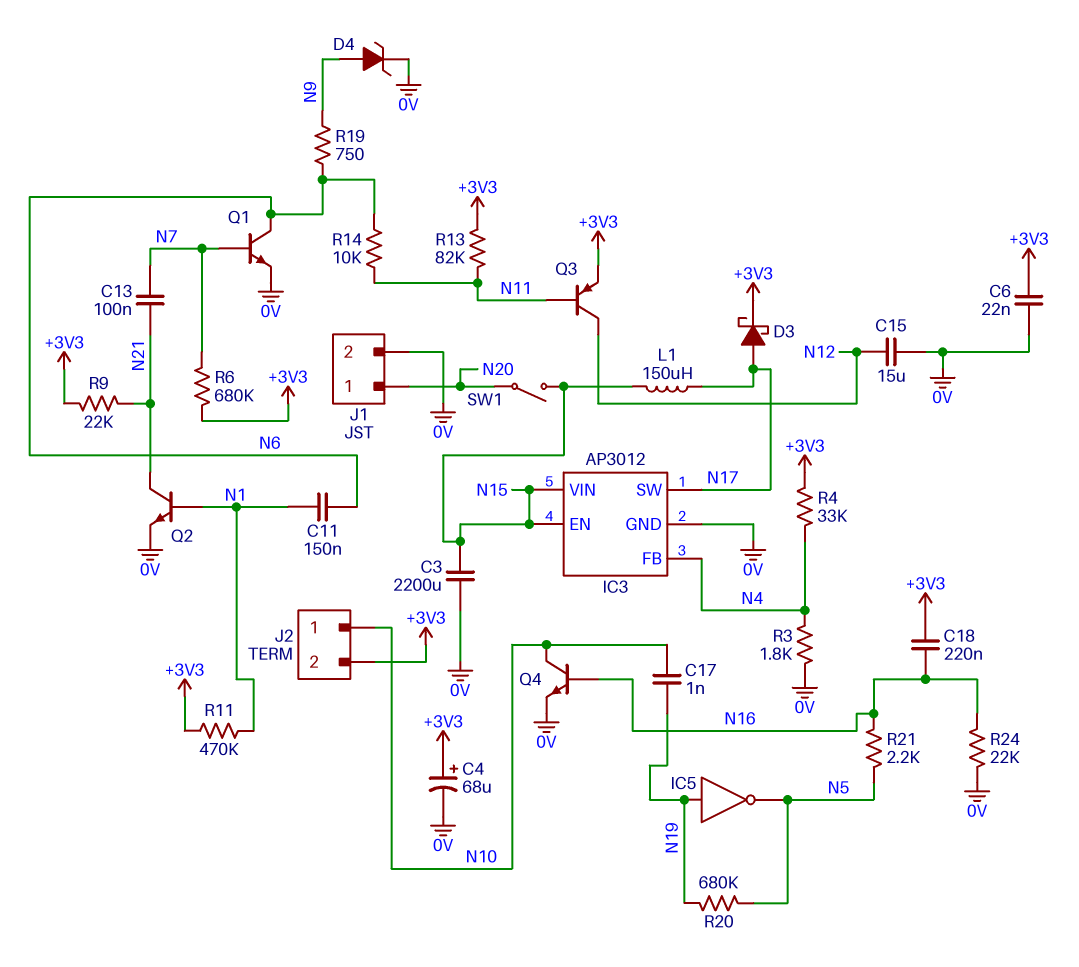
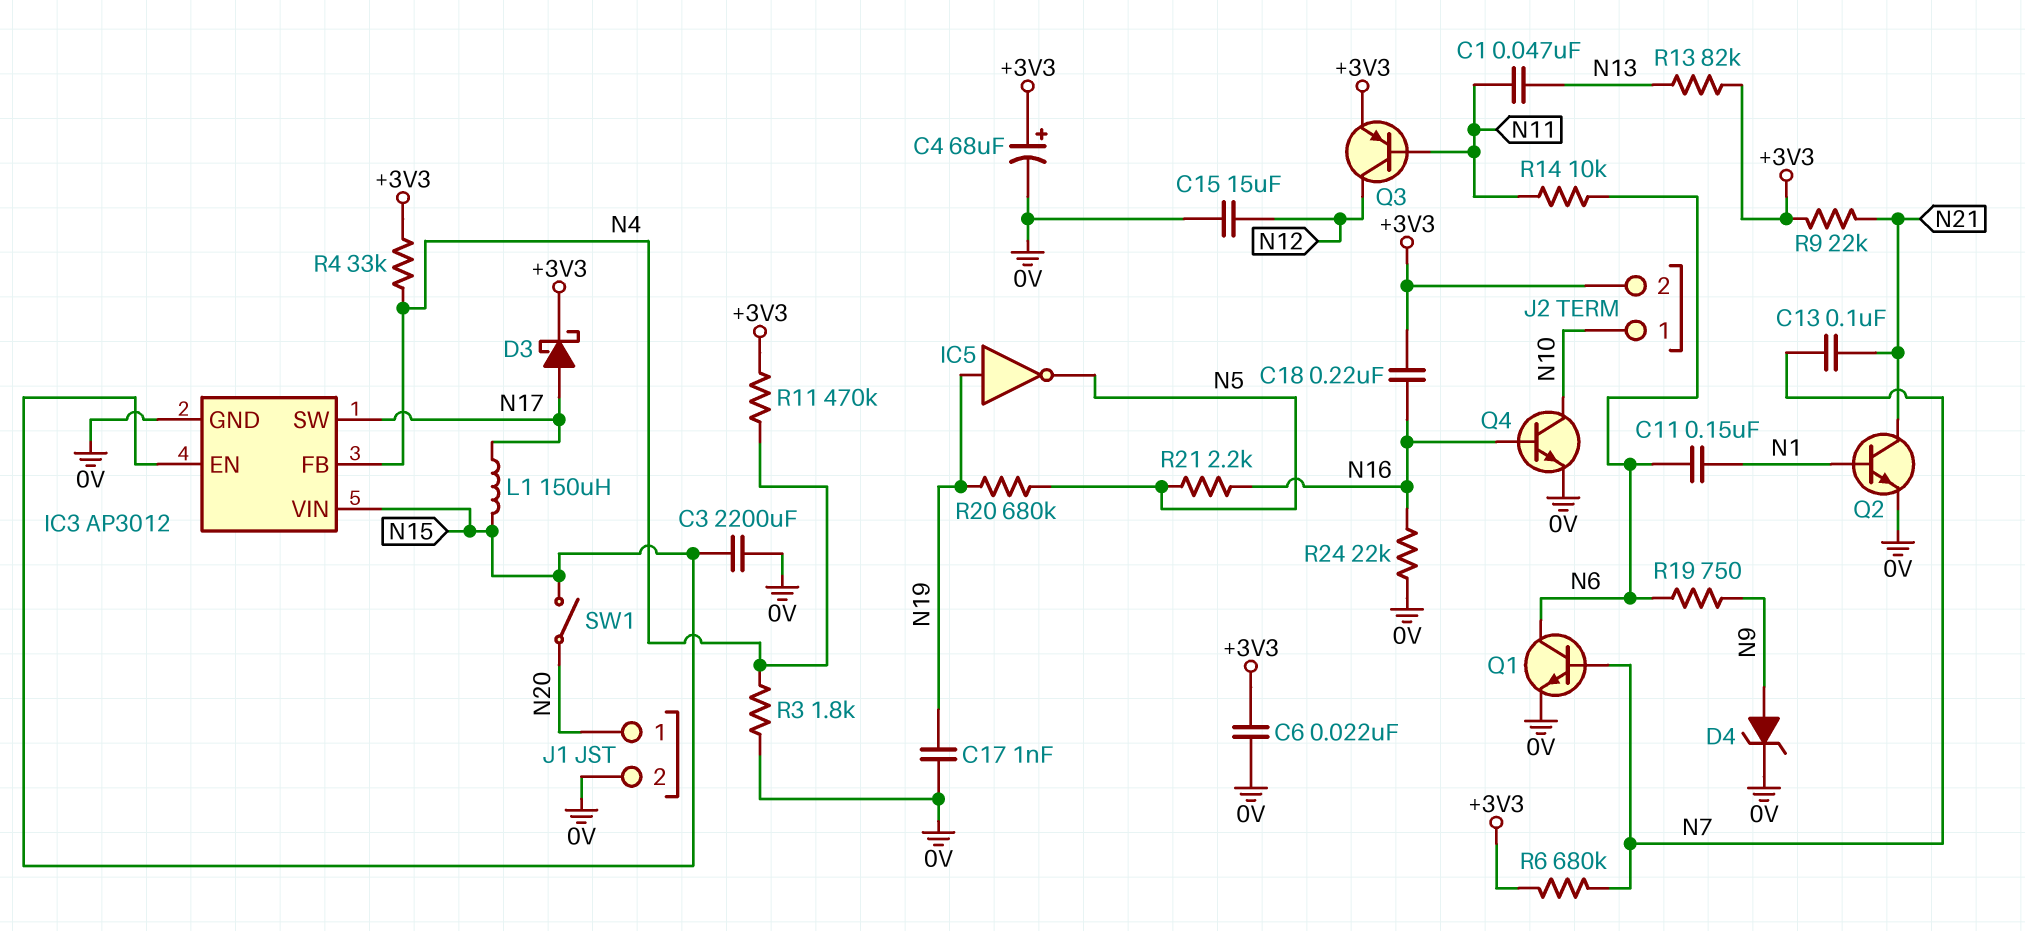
C1: none -> 47nF (N11, N13)
C17: 1nF (N10, N19) -> 1nF (0V, N19)
R11: 470k (+3V3, N1) -> 470k (+3V3, N4)
R13: 82k (+3V3, N11) -> 82k (+3V3, N13)

